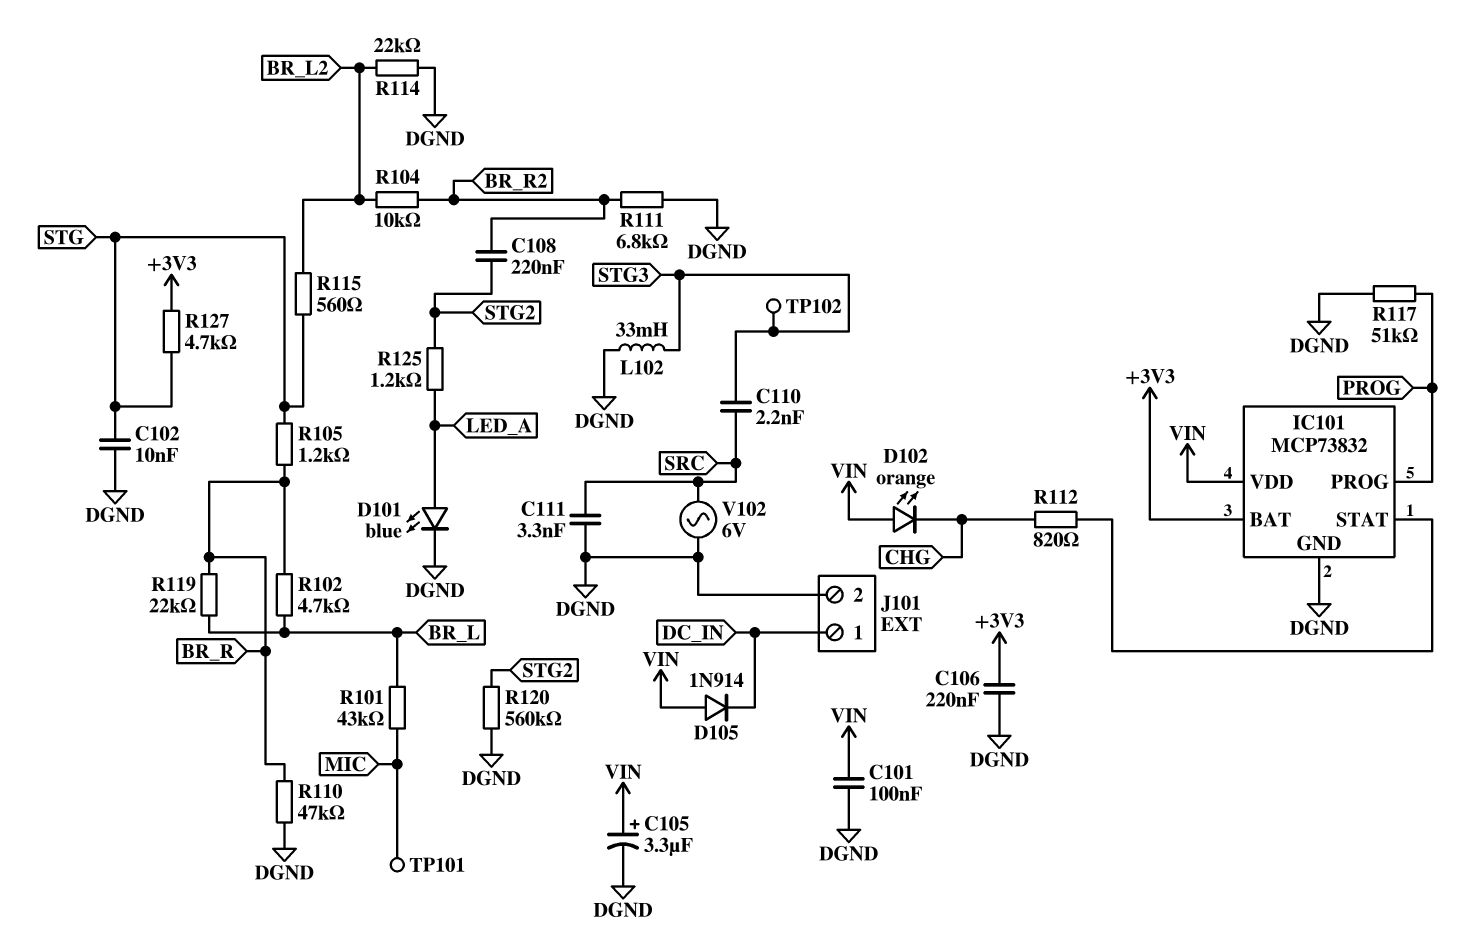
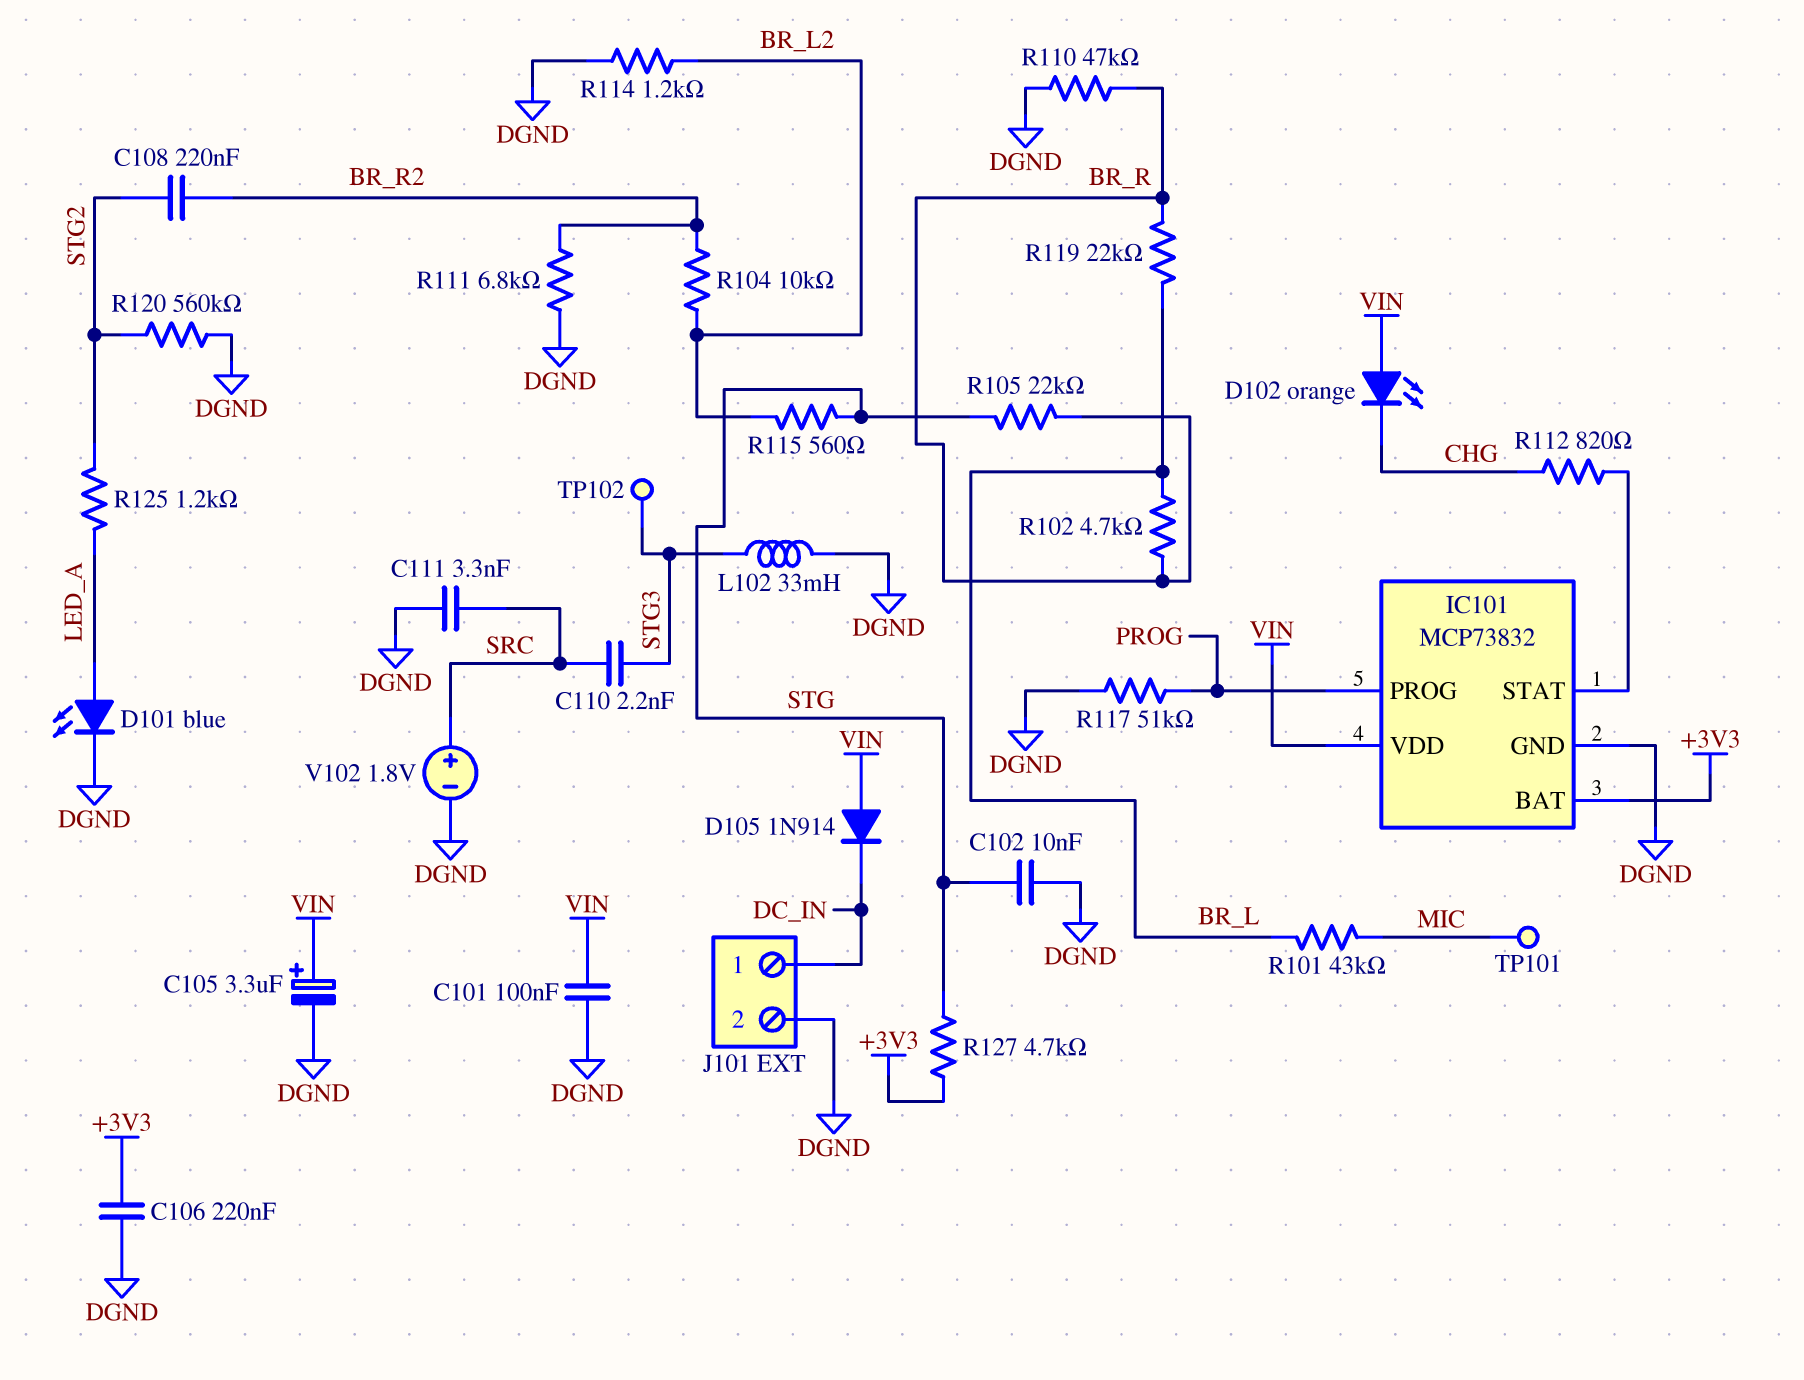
R105: 1.2k (BR_R, STG) -> 22k (BR_R, STG)
R114: 22k (BR_L2, DGND) -> 1.2k (BR_L2, DGND)
V102: AC 6V (DGND, SRC) -> 1.8V (plus SRC, minus DGND)

